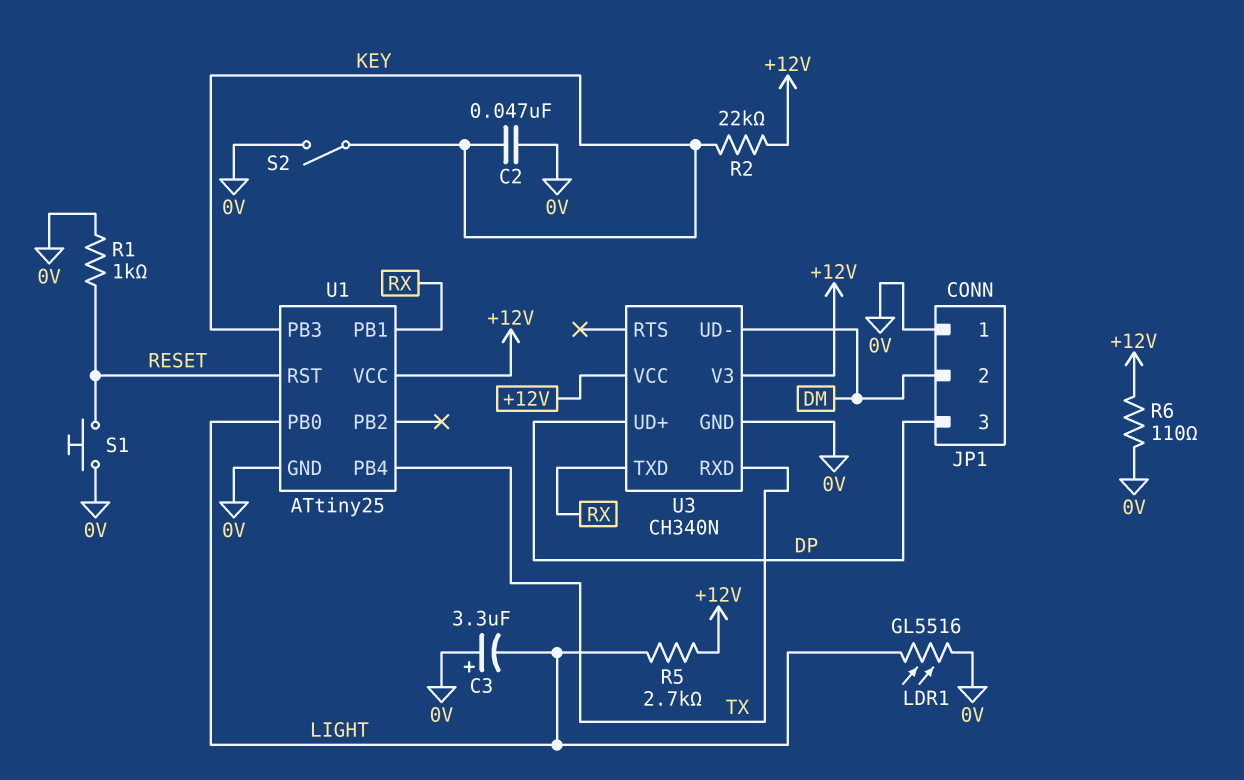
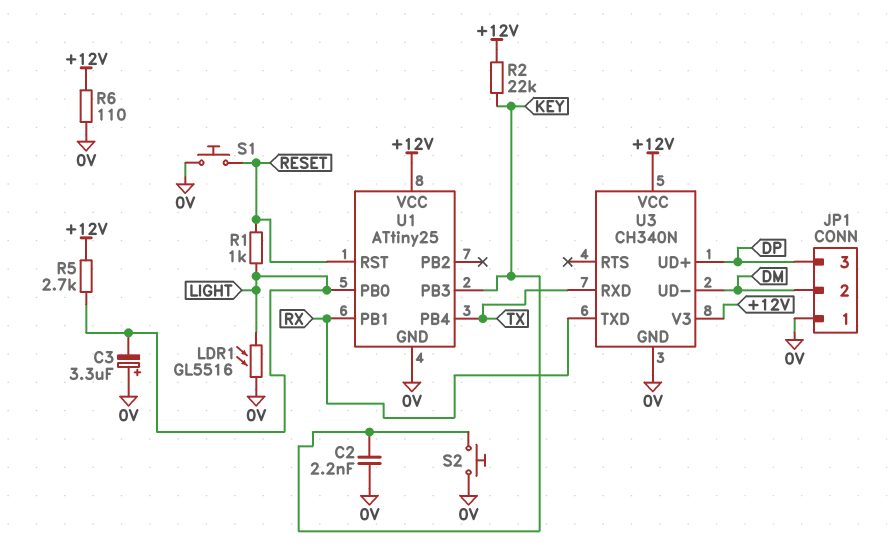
C2: 47nF (0V, KEY) -> 2.2nF (0V, KEY)
R1: 1k (0V, RESET) -> 1k (LIGHT, RESET)
S2: switch (0V, KEY) -> button (0V, KEY)

